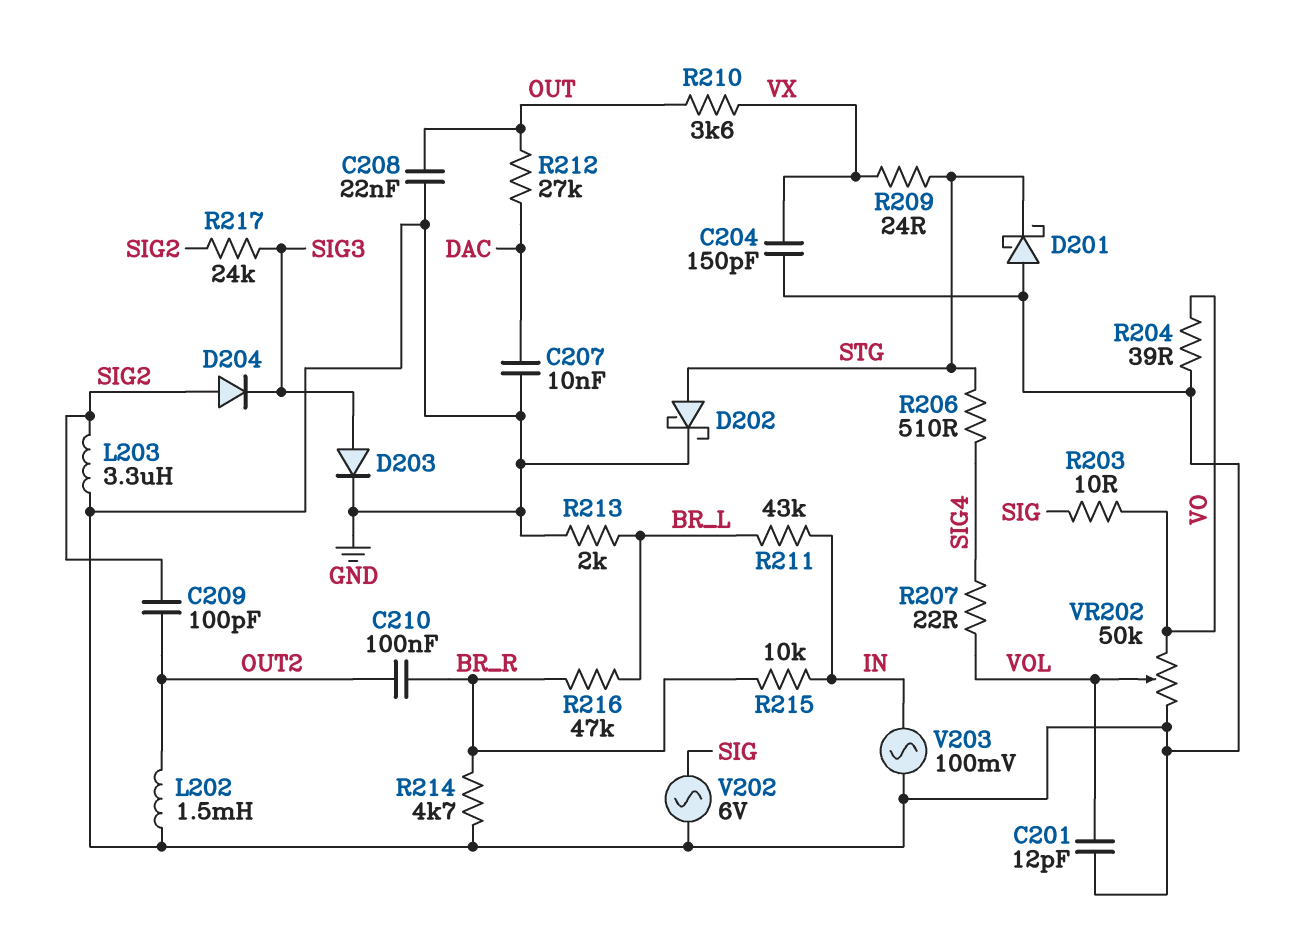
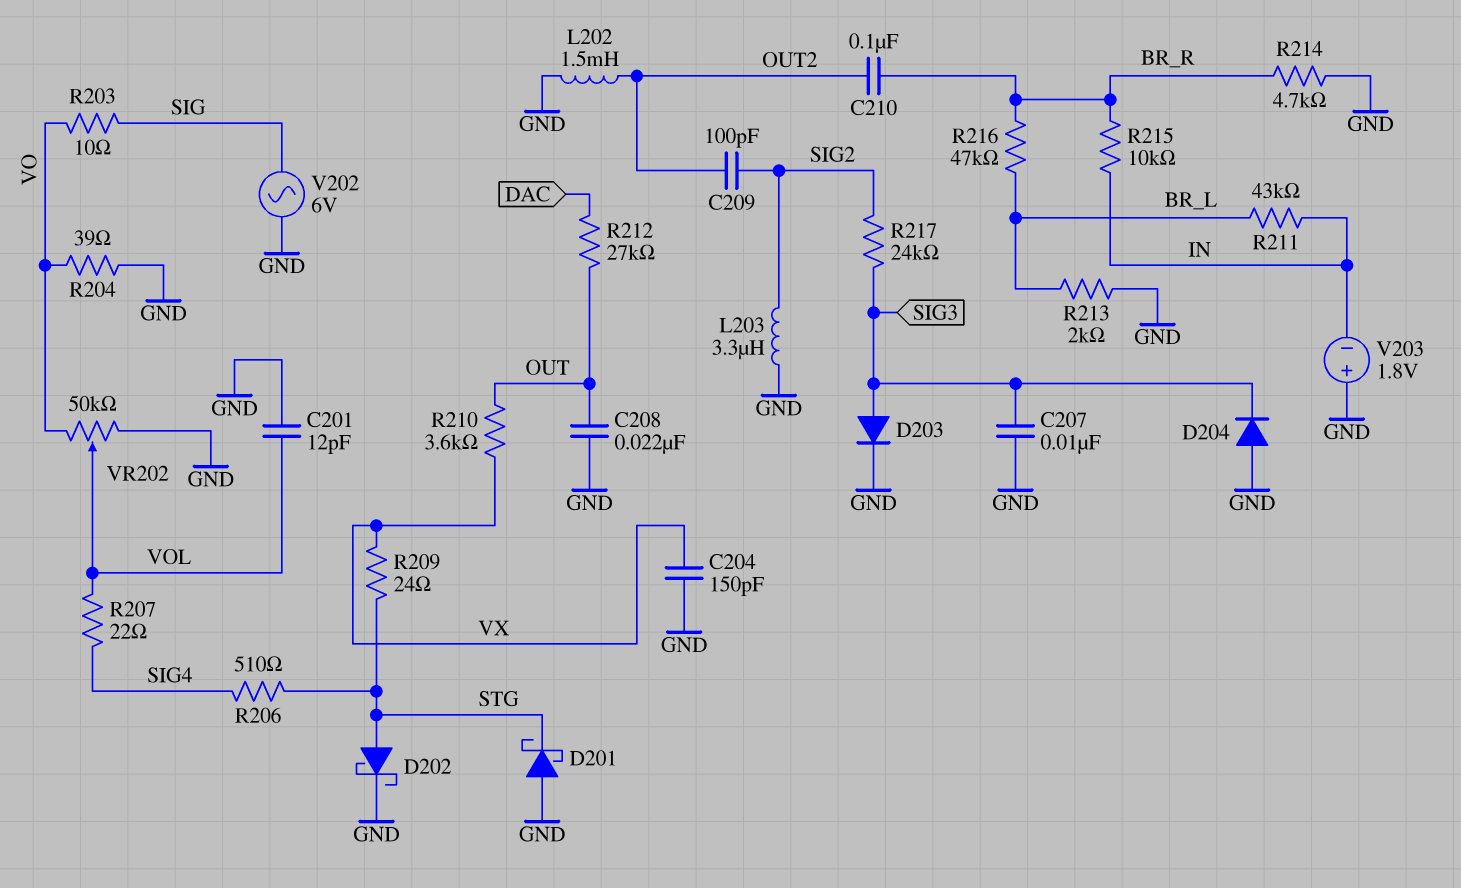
C207: 10nF (DAC, GND) -> 10nF (GND, SIG3)
D204: diode (A SIG2, K SIG3) -> diode (A GND, K SIG3)
V203: AC 100mV (GND, IN) -> 1.8V (plus GND, minus IN)

